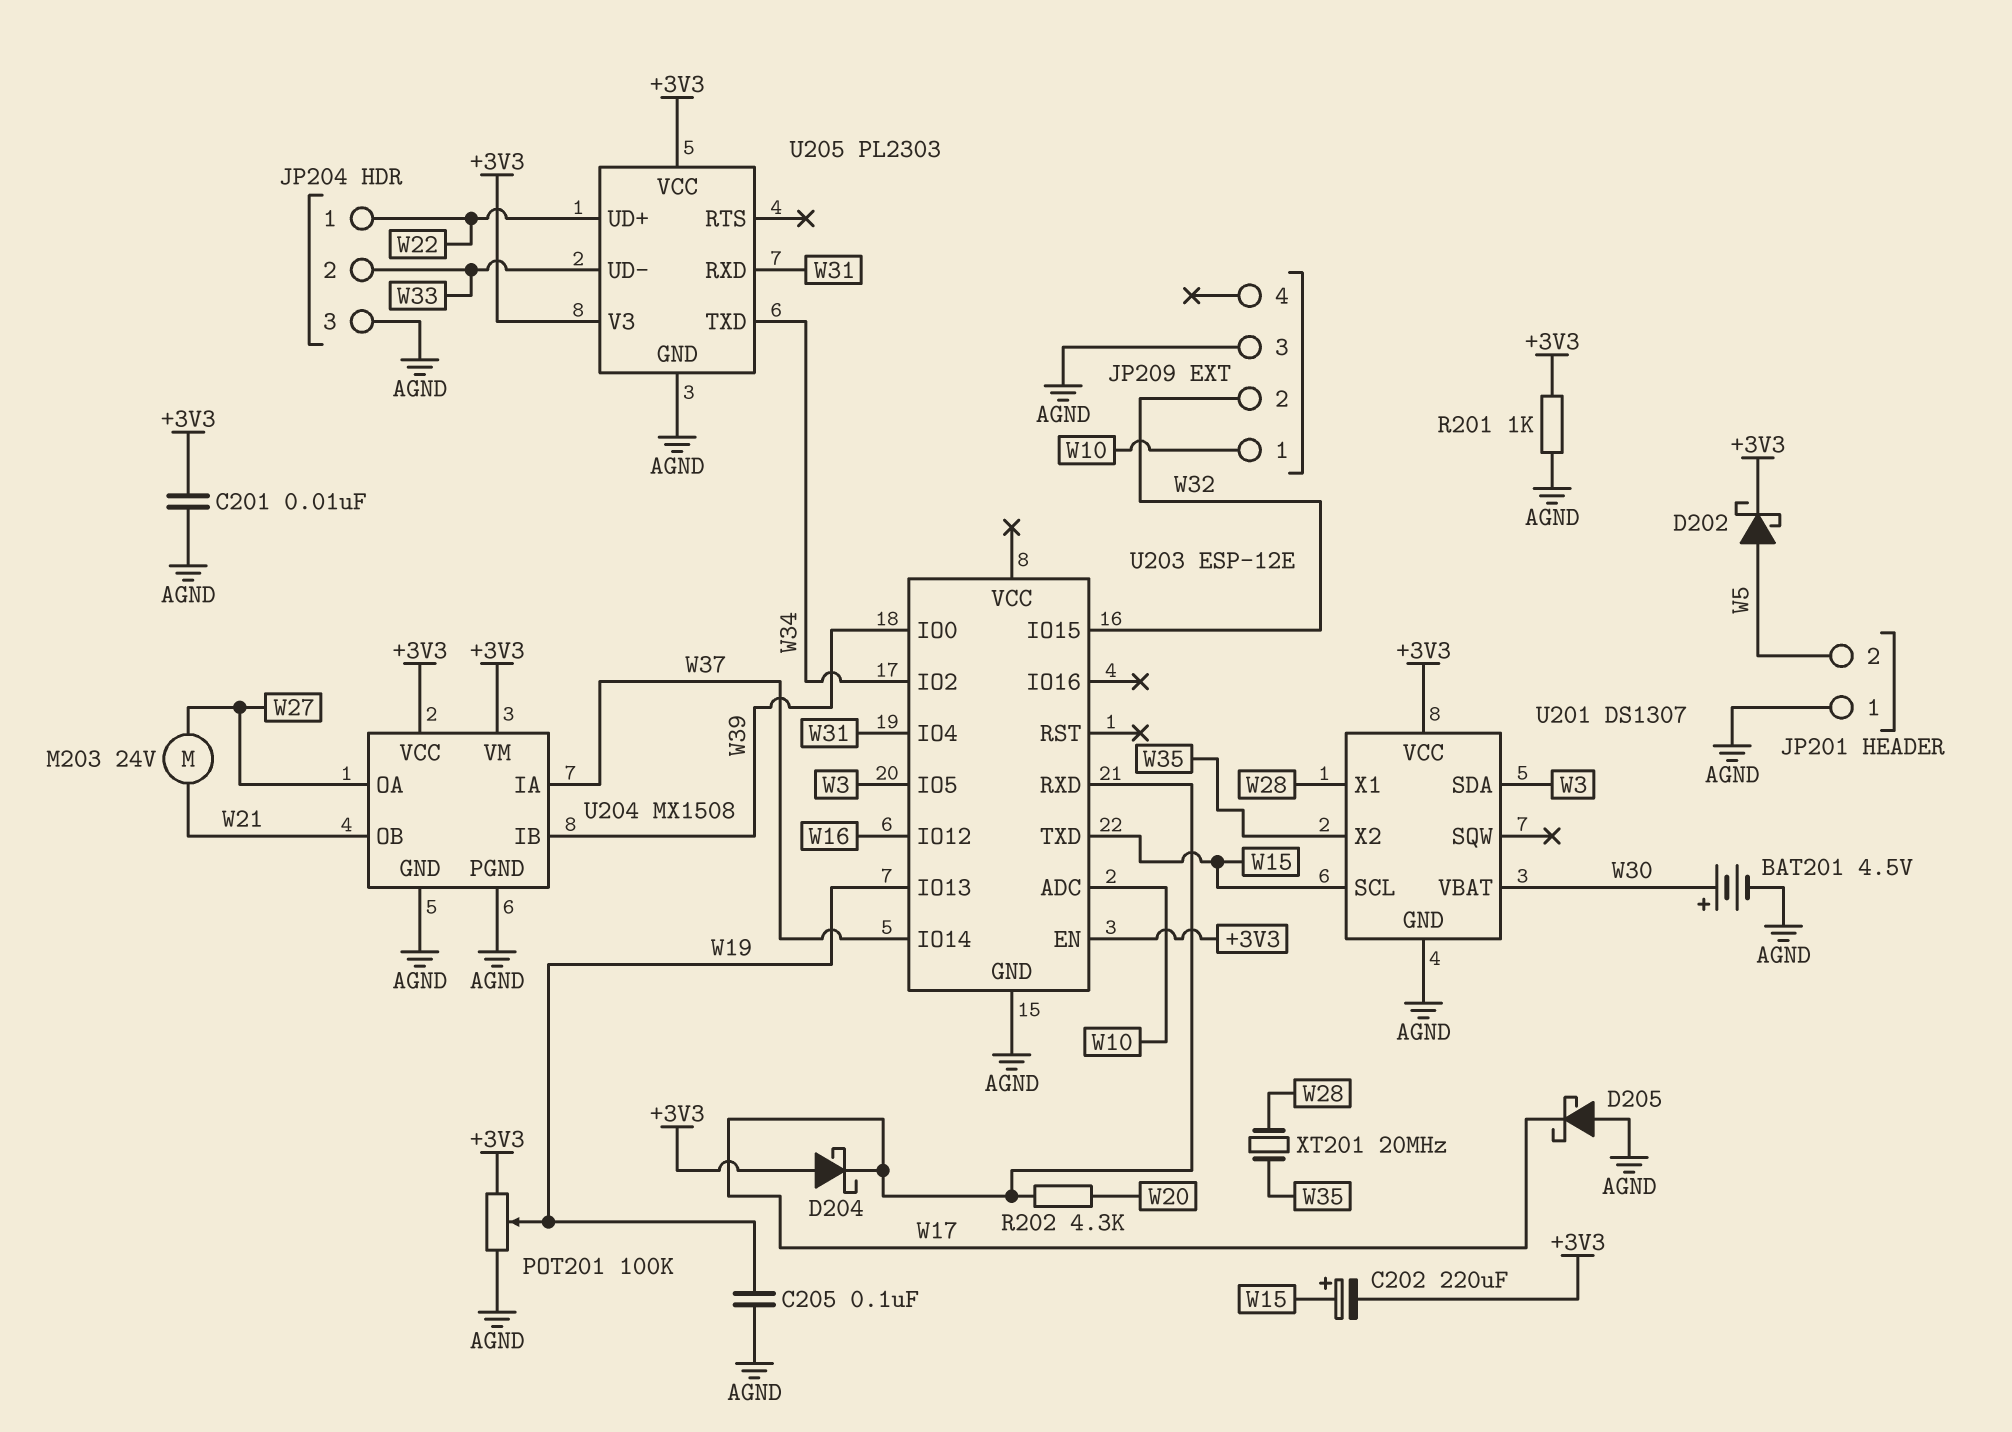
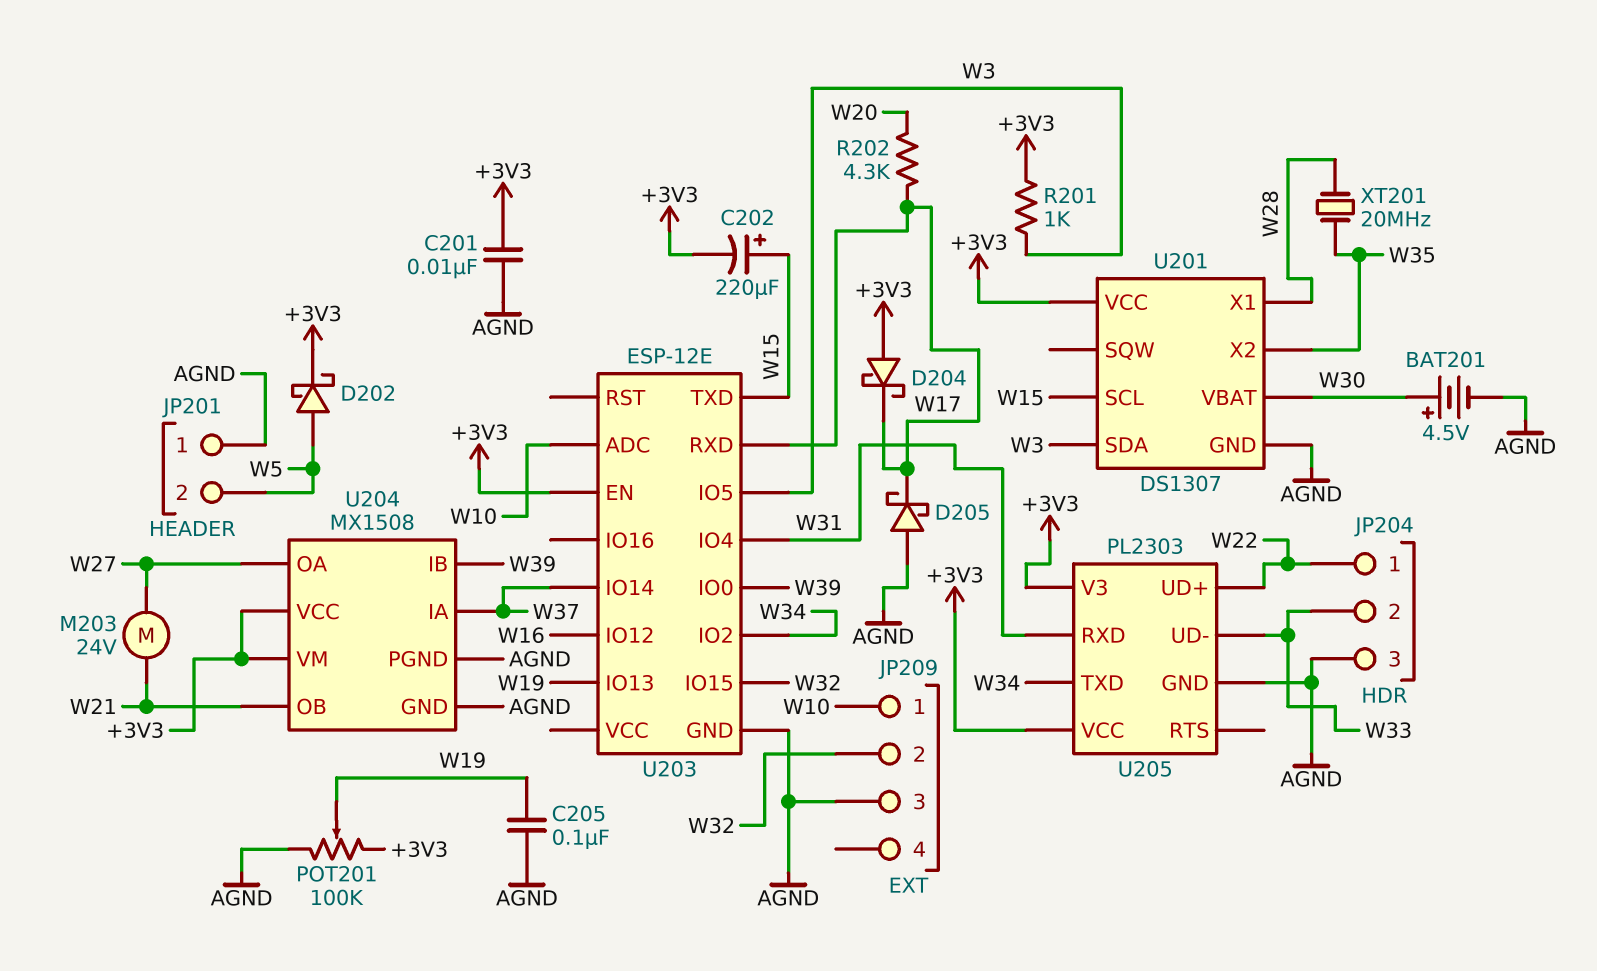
R201: 1k (+3V3, AGND) -> 1k (+3V3, W3)

